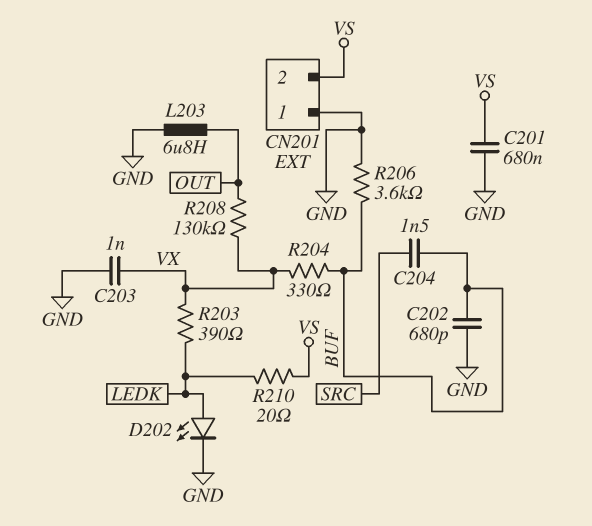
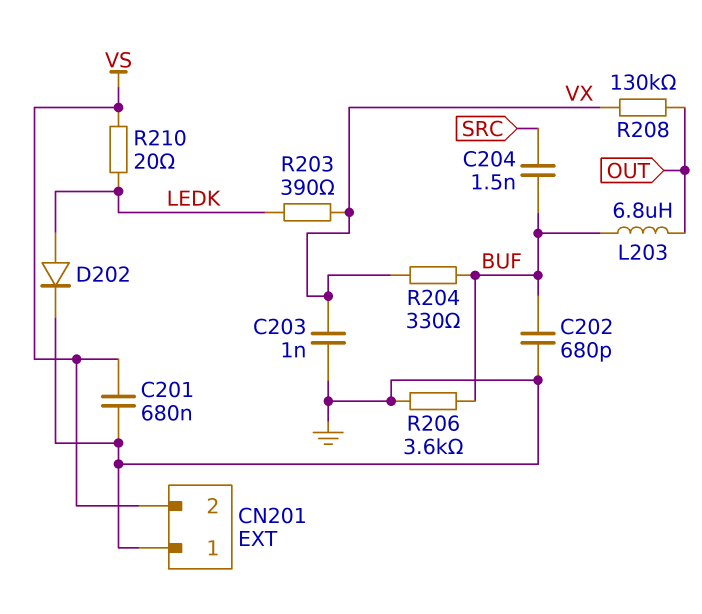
D202: LED (A LEDK, K GND) -> diode (A LEDK, K GND)
L203: 6.8uH (GND, OUT) -> 6.8uH (BUF, OUT)

